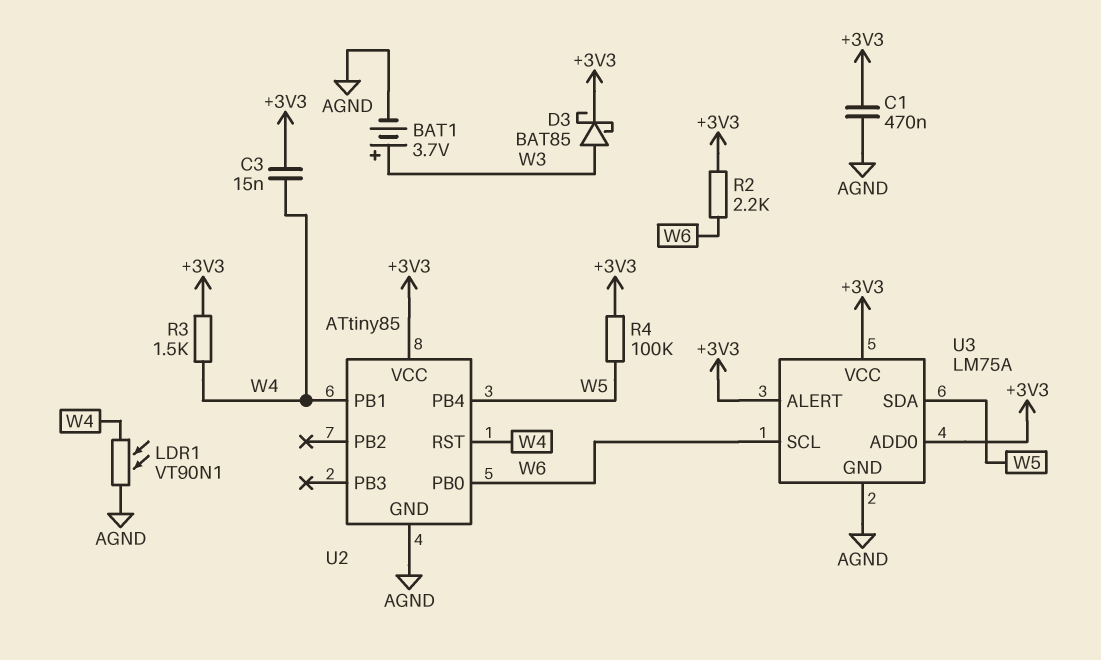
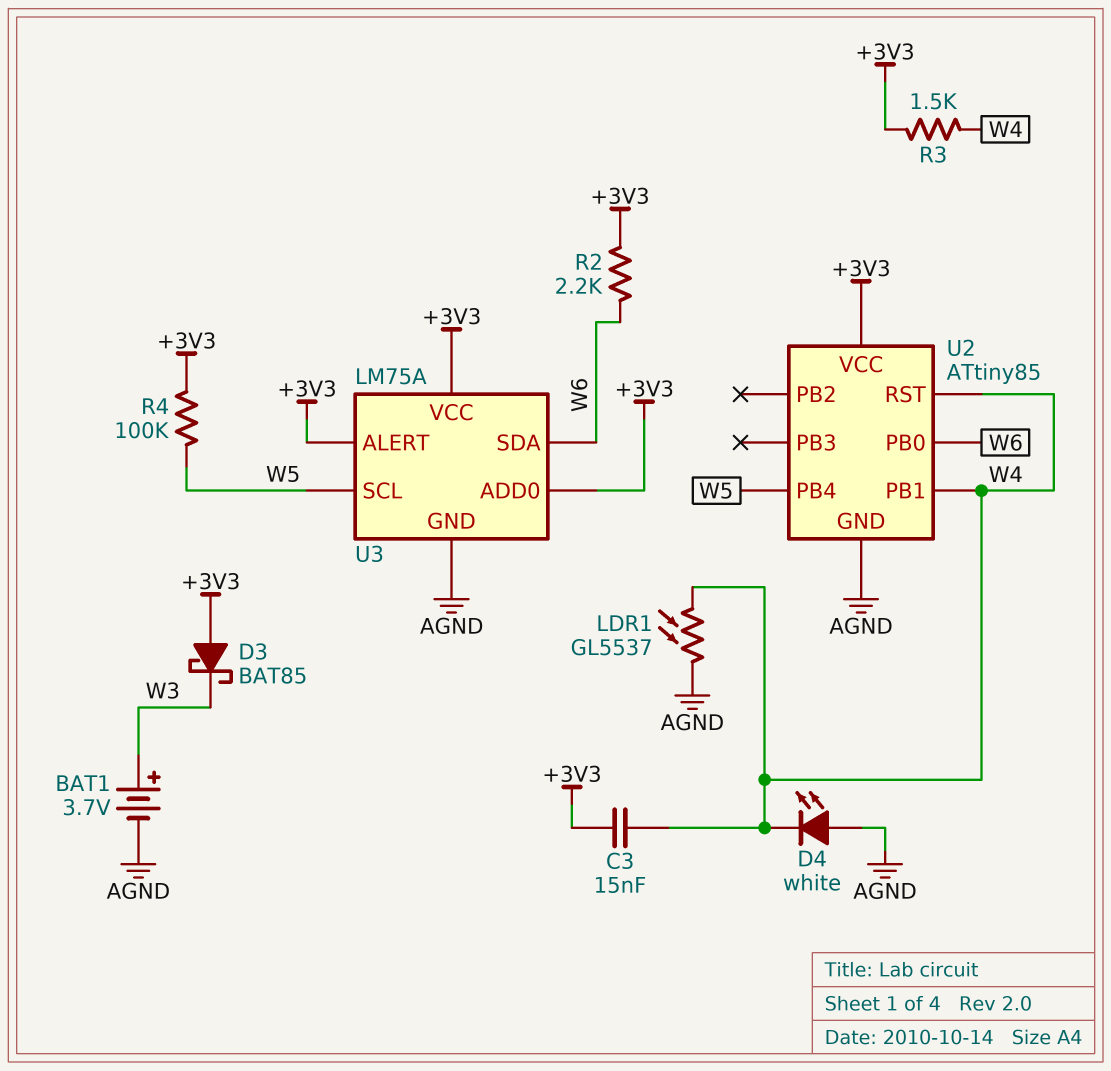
C1: 470nF (+3V3, AGND) -> none
D3: schottky BAT85 (A W3, K +3V3) -> schottky BAT85 (A +3V3, K W3)
D4: none -> LED white (A AGND, K W4)
LDR1: VT90N1 (AGND, W4) -> GL5537 (AGND, W4)
U3 pin SCL: W6 -> W5
U3 pin SDA: W5 -> W6

